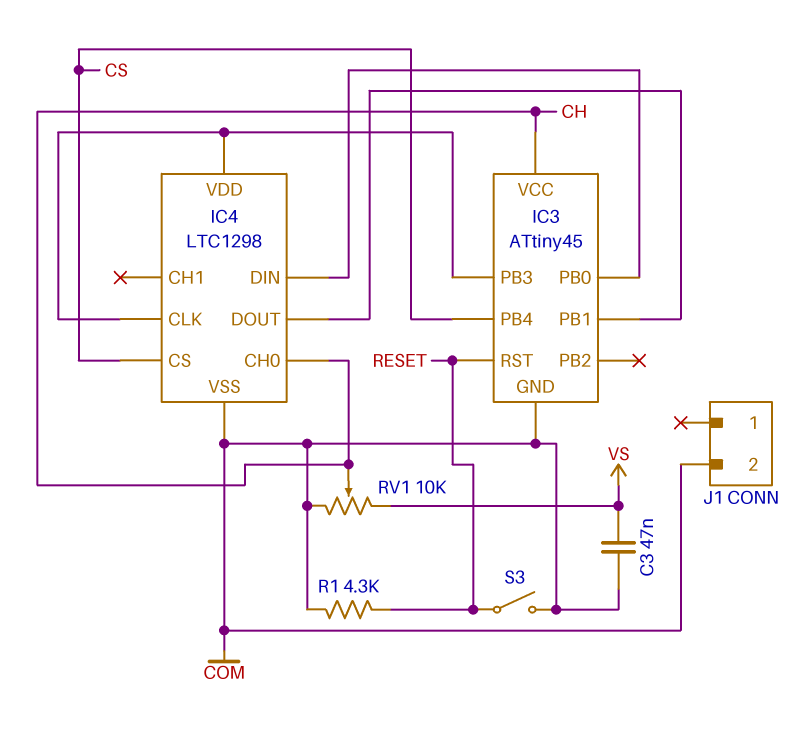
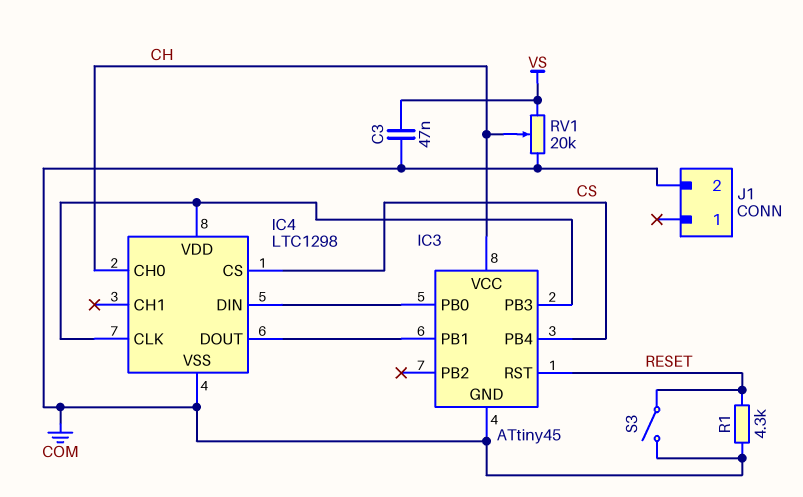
RV1: 10k (COM, VS, wiper CH) -> 20k (COM, VS, wiper CH)

